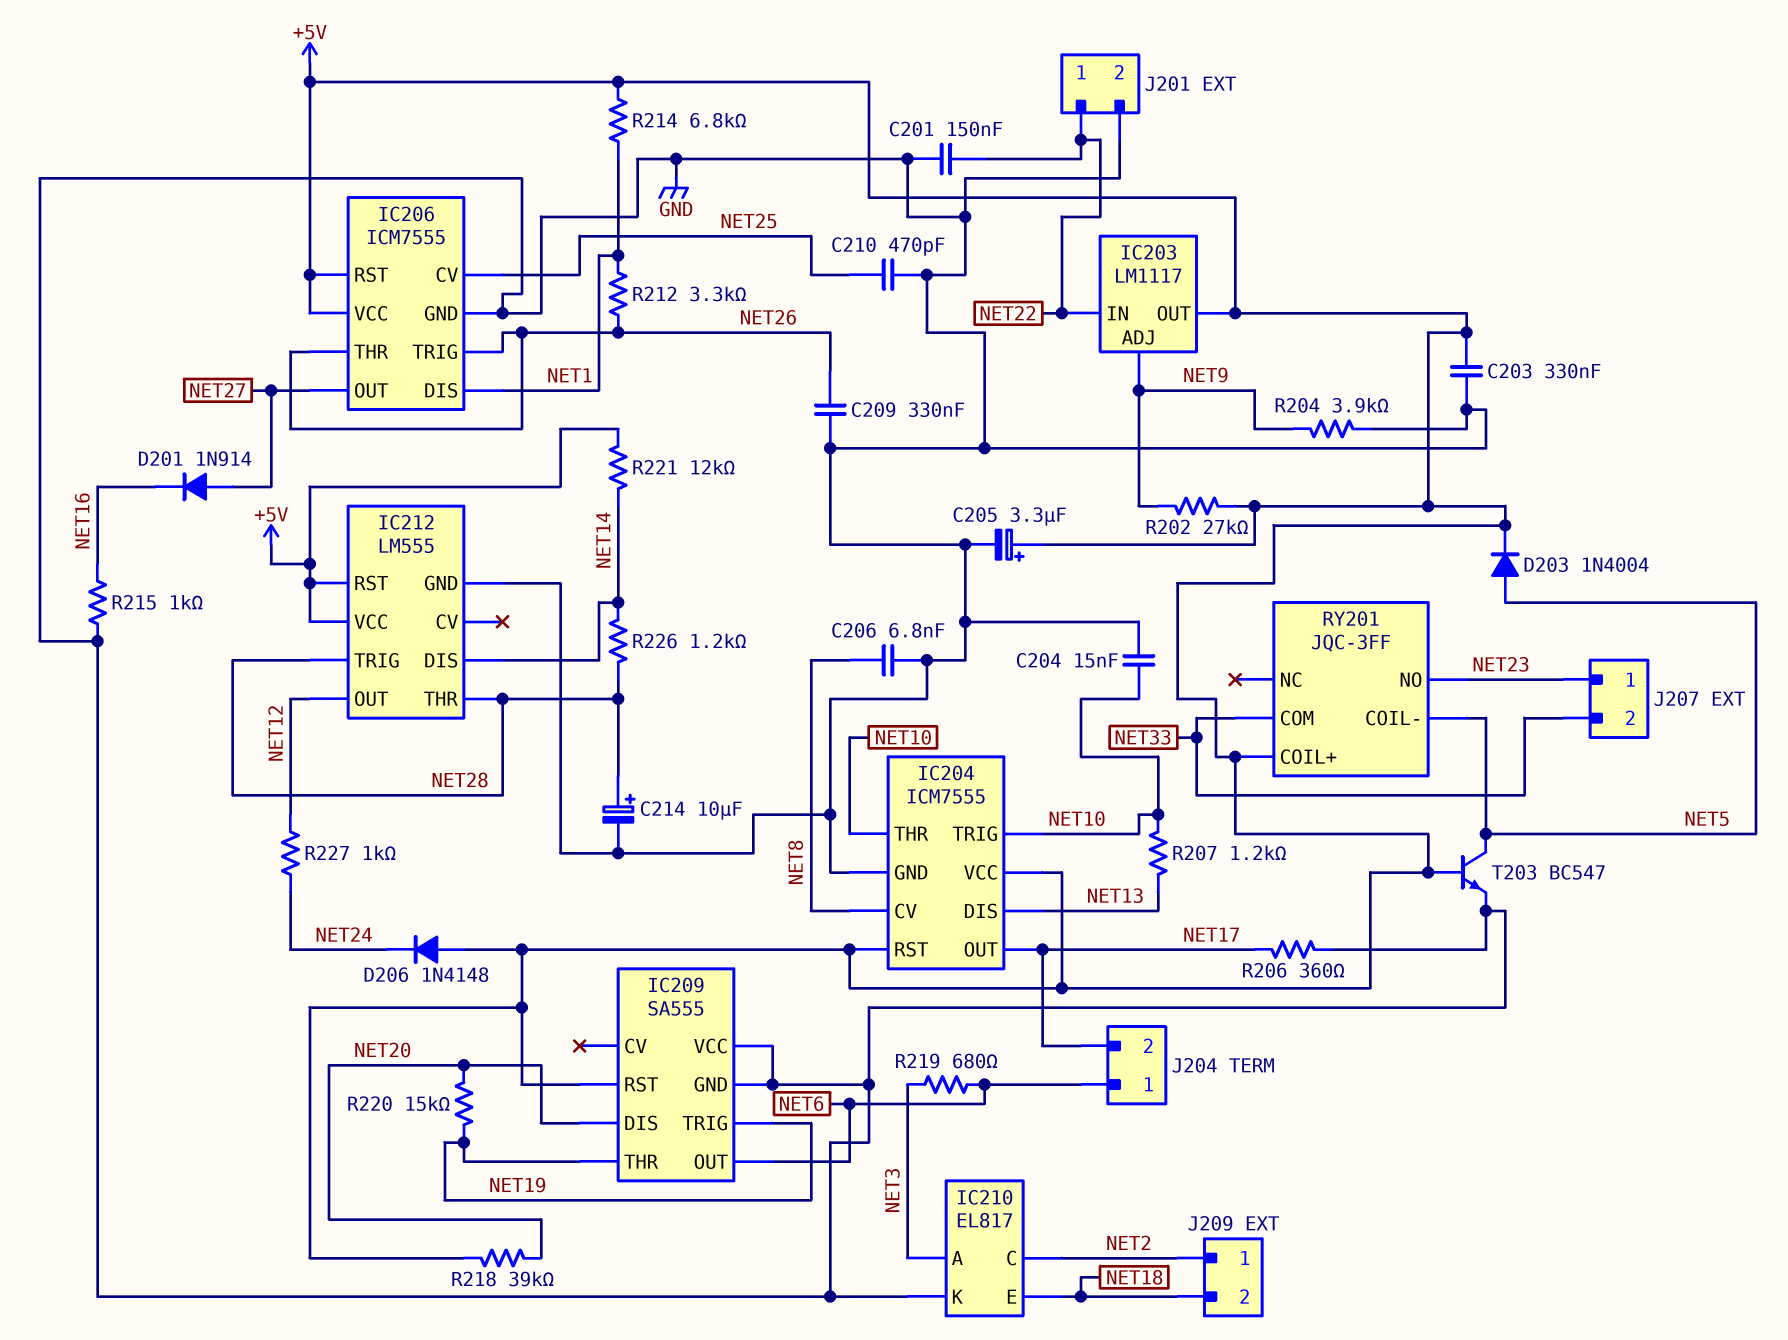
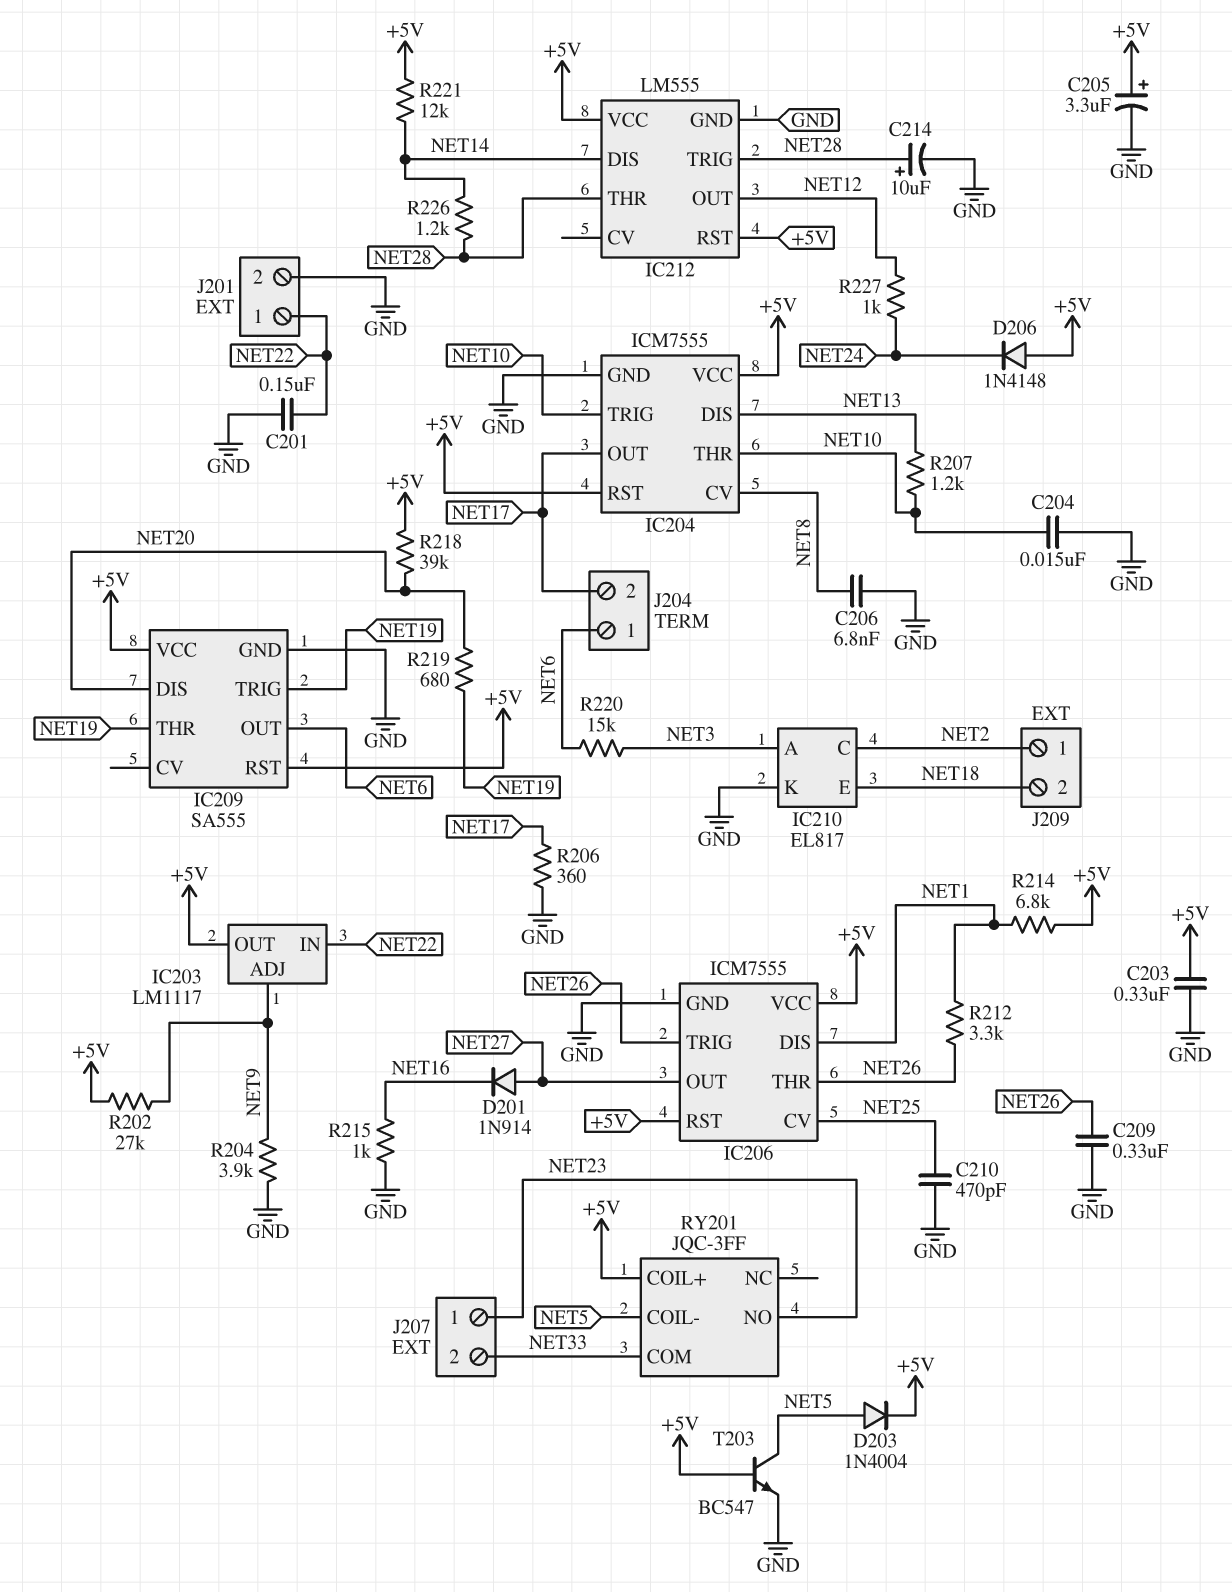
IC209 pin VCC: GND -> +5V
R219: 680 (NET3, NET6) -> 680 (NET19, NET20)
R220: 15k (NET19, NET20) -> 15k (NET3, NET6)

